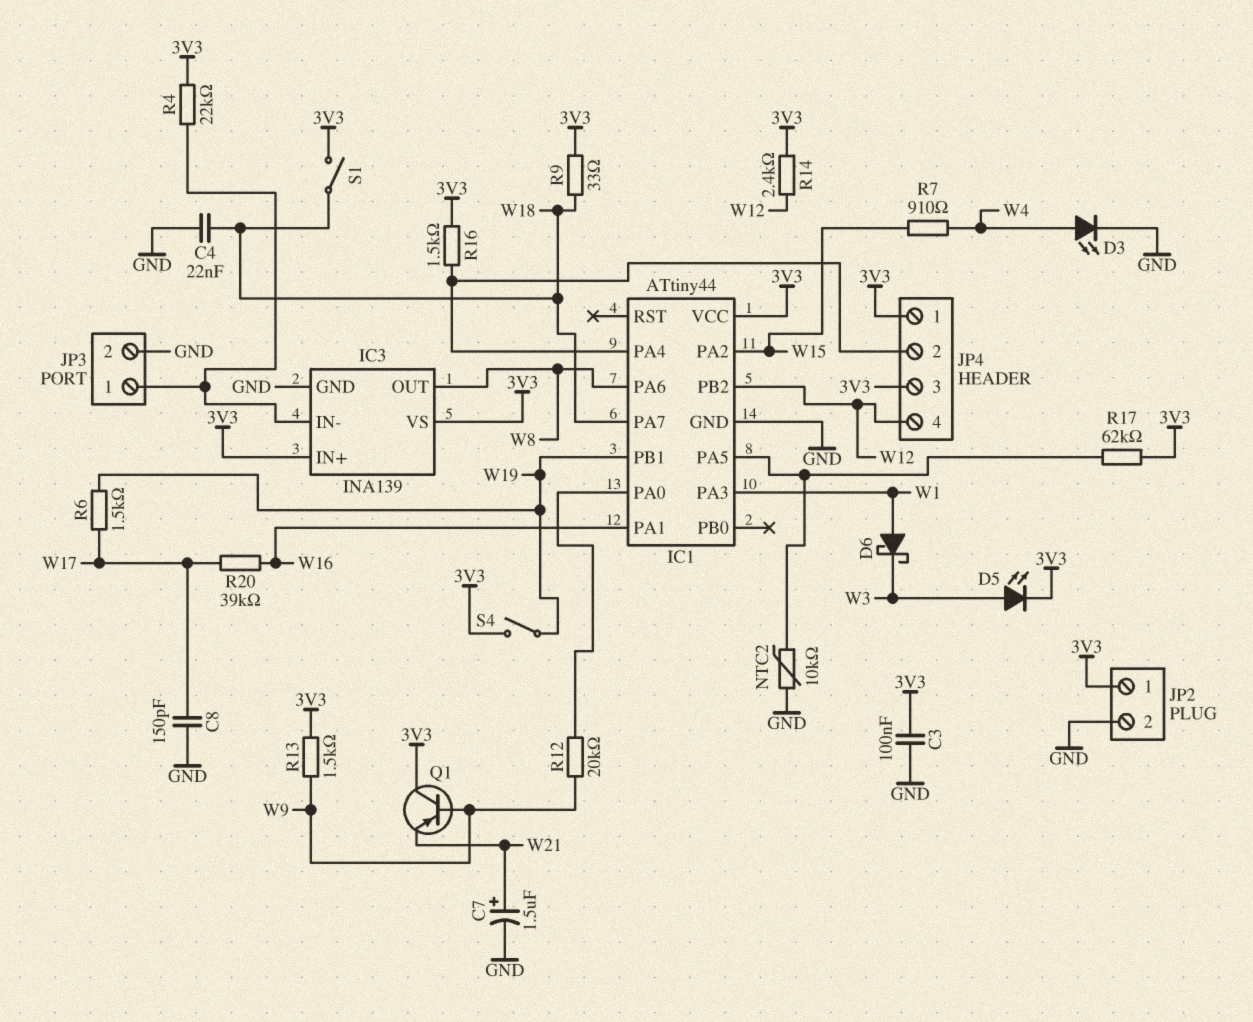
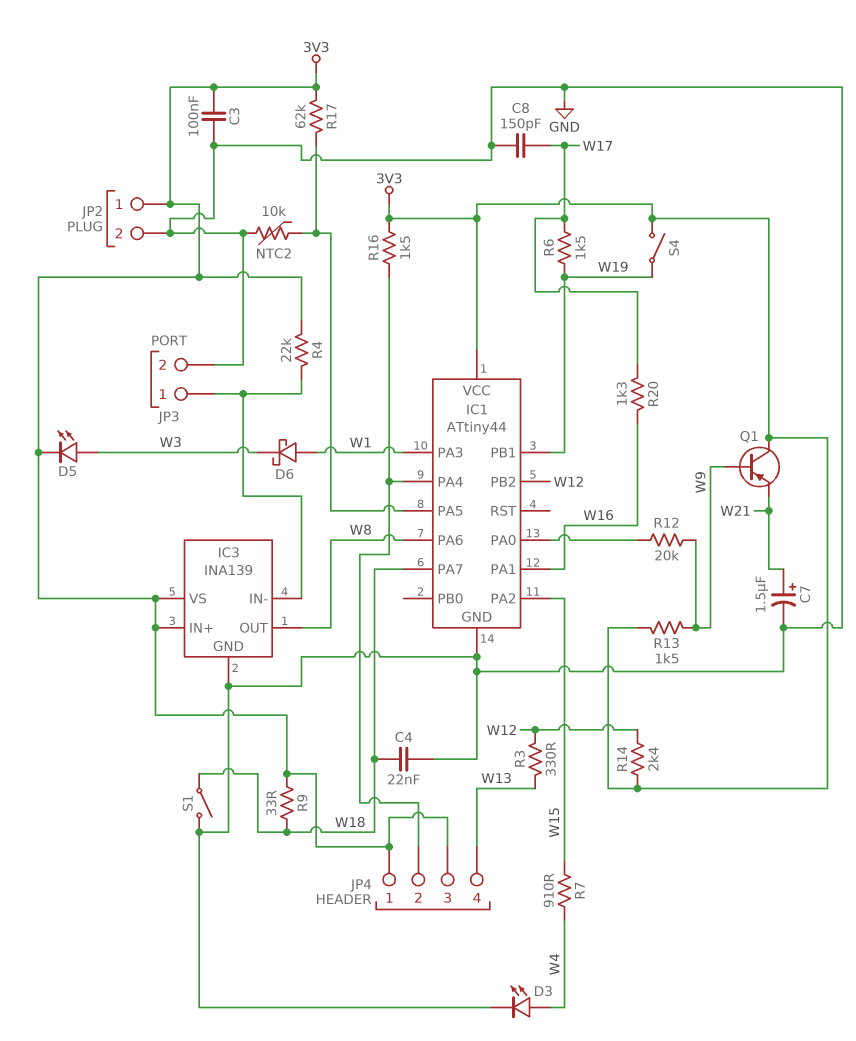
JP4 pin 4: W12 -> W13
R3: none -> 330 (W12, W13)
R20: 39k (W16, W17) -> 1.3k (W16, W17)
S1: switch (3V3, W18) -> switch (GND, W18)

